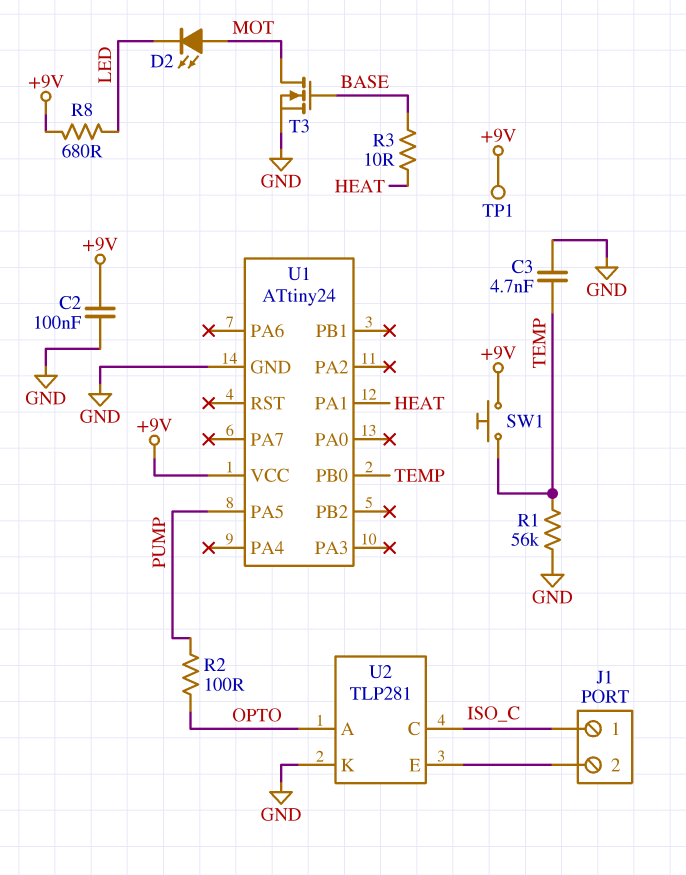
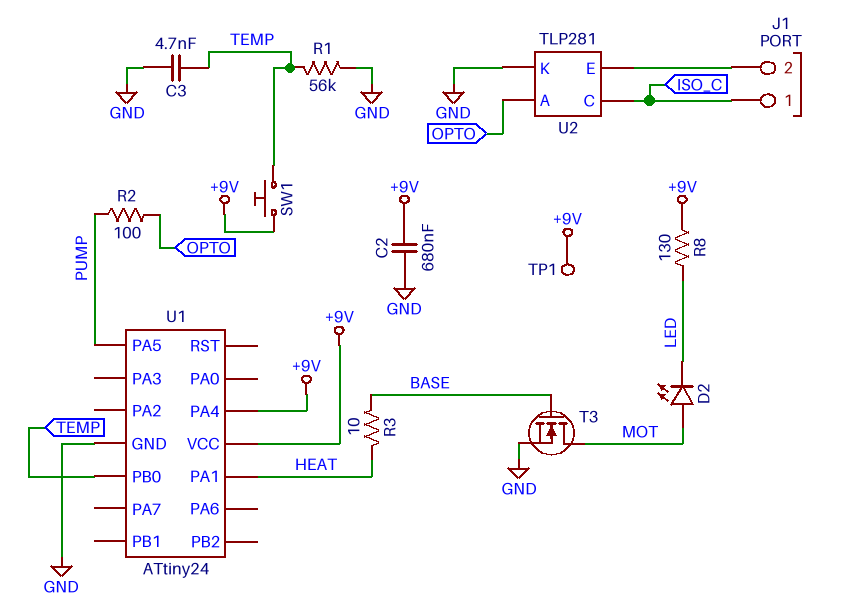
C2: 100nF (+9V, GND) -> 680nF (+9V, GND)
R8: 680 (+9V, LED) -> 130 (+9V, LED)
U1 pin PA4: none -> +9V

